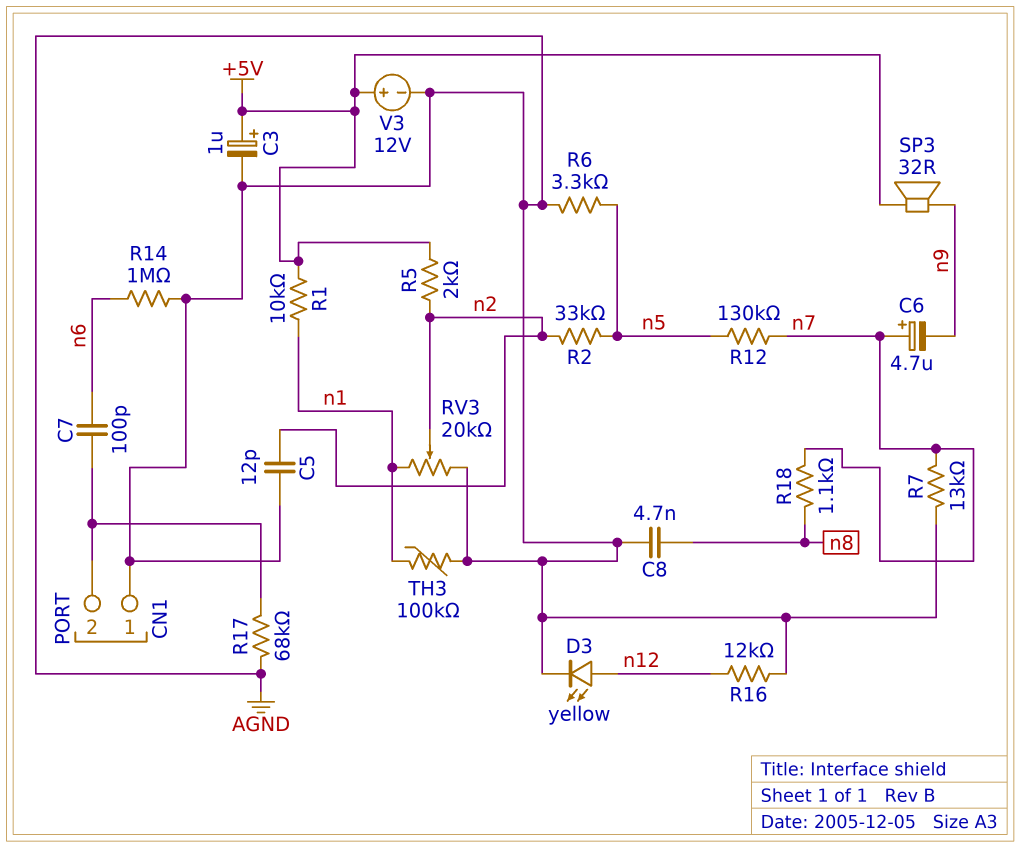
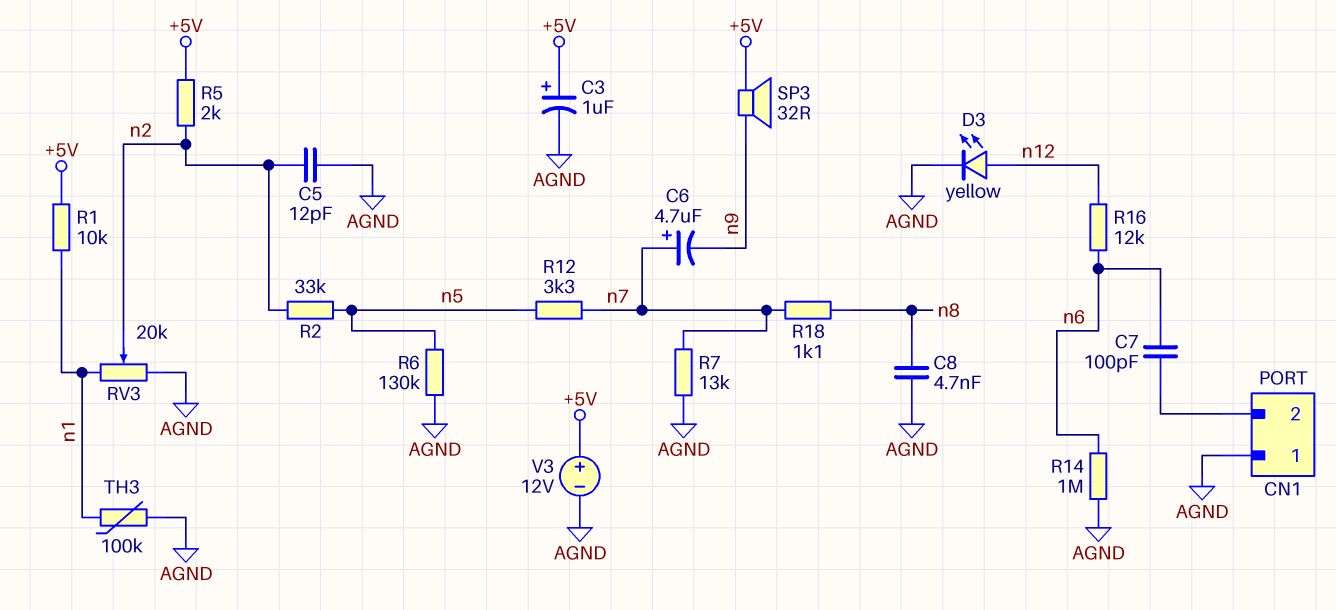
R6: 3.3k (AGND, n5) -> 130k (AGND, n5)
R12: 130k (n5, n7) -> 3.3k (n5, n7)
R16: 12k (AGND, n12) -> 12k (n6, n12)
R17: 68k (AGND, CN1/2) -> none

